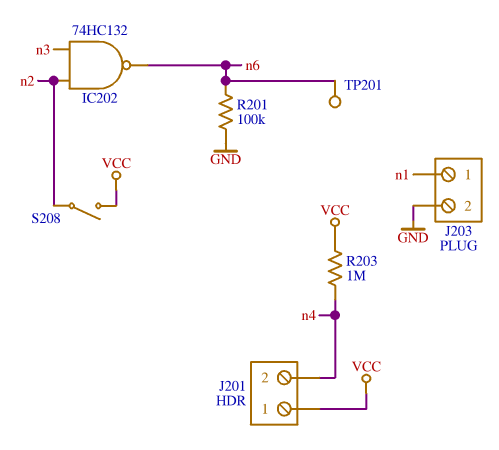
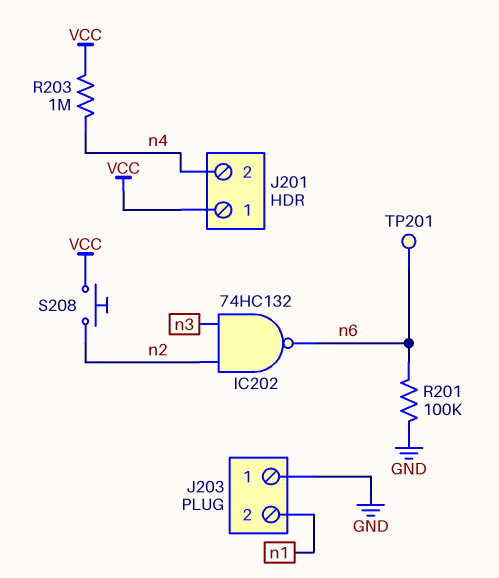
J203 pin 1: n1 -> GND
J203 pin 2: GND -> n1
S208: switch (VCC, n2) -> button (VCC, n2)

